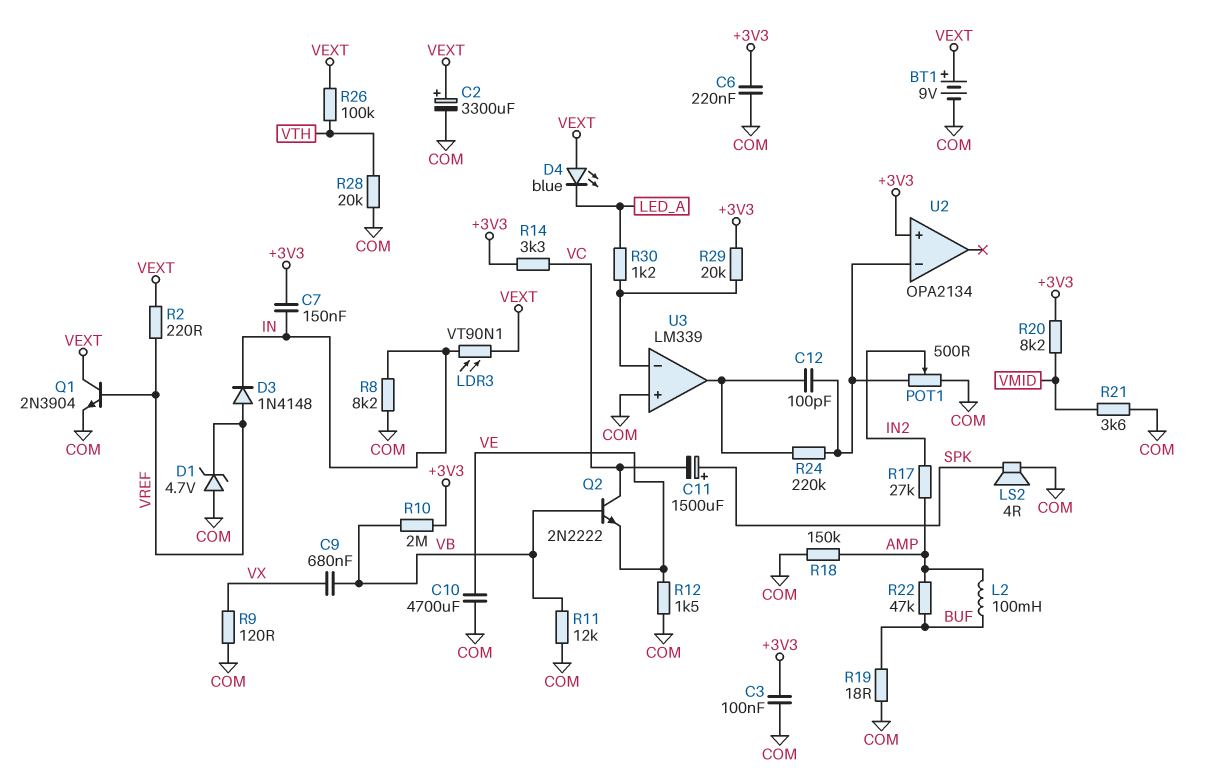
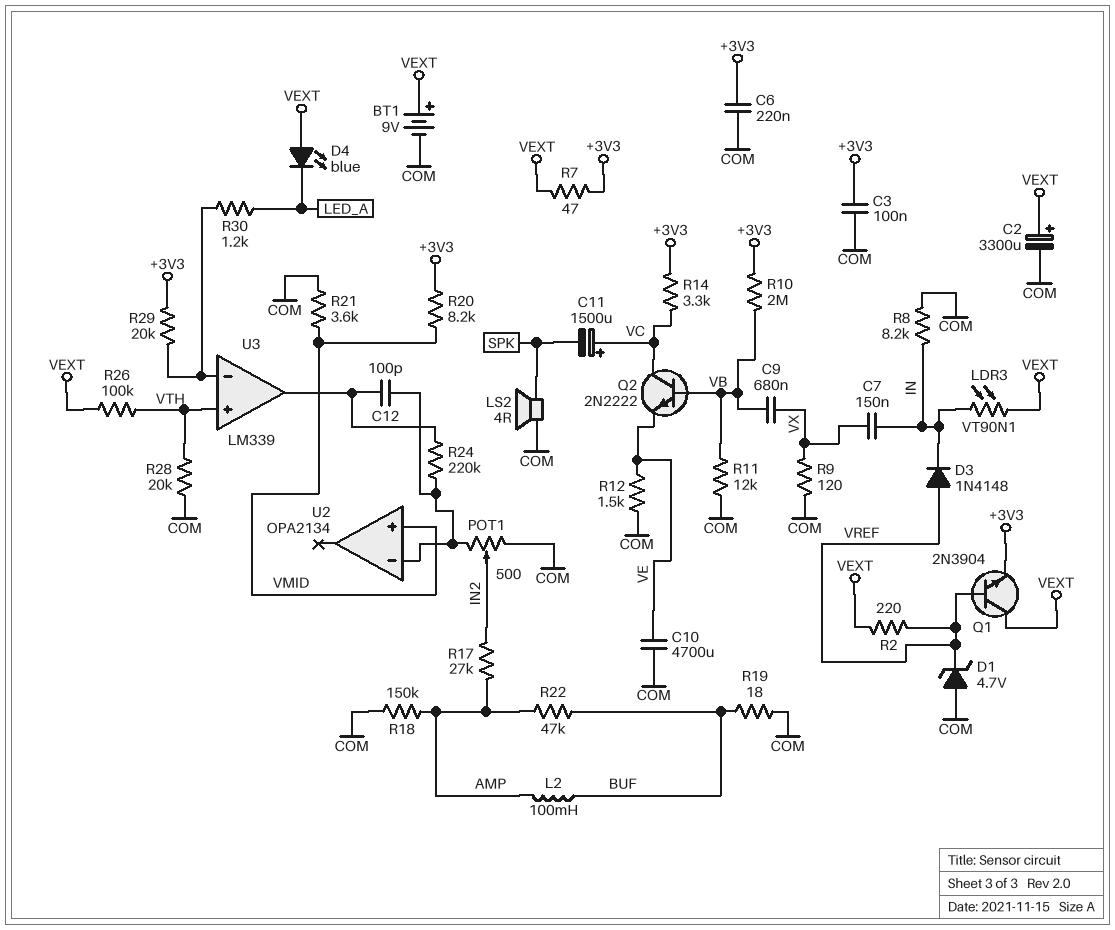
C7: 150nF (+3V3, IN) -> 150nF (IN, VX)
C11: 1500uF (plus SPK, minus VC) -> 1500uF (plus VC, minus SPK)
Q1: NPN 2N3904 (B VREF, C VEXT, E COM) -> NPN 2N3904 (B VREF, C VEXT, E +3V3)
R7: none -> 47 (+3V3, VEXT)
U2 pin in+: +3V3 -> VMID
U3 pin in+: COM -> VTH

